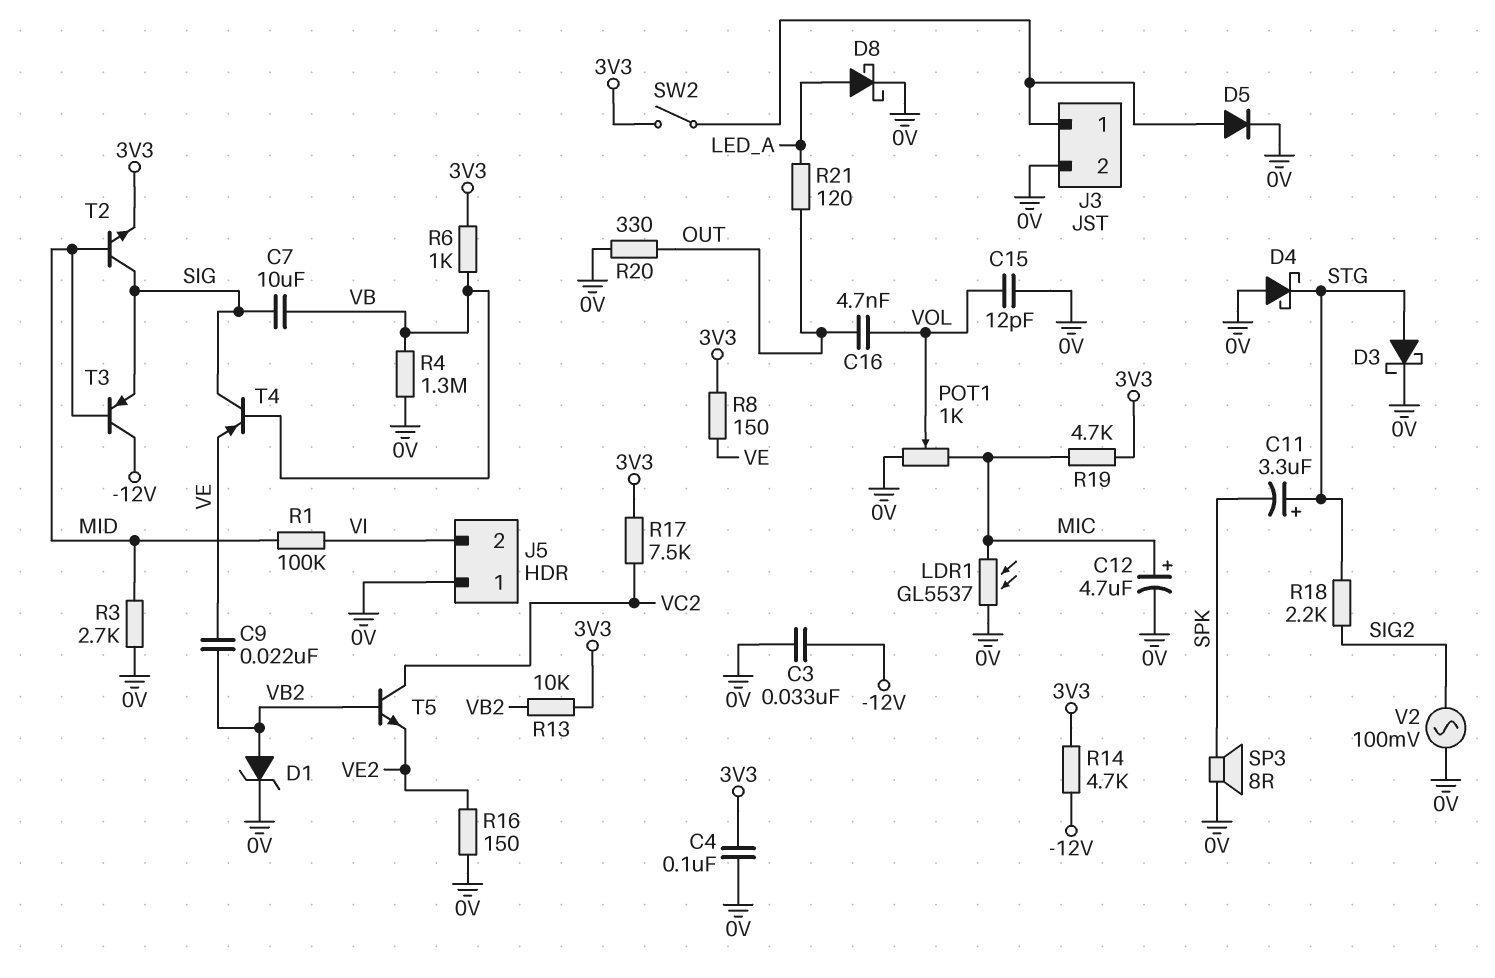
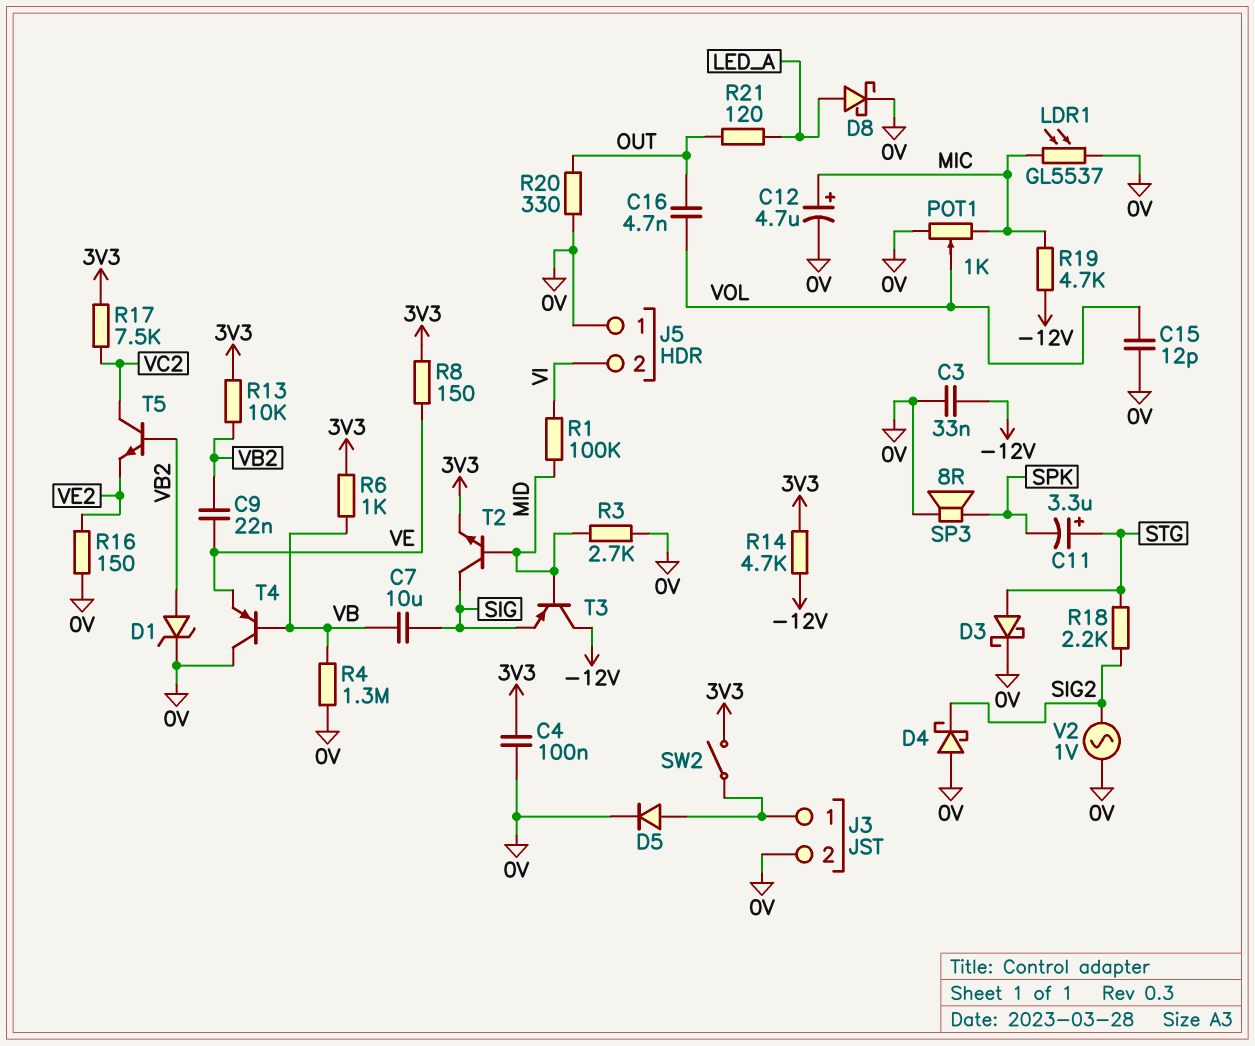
D4: schottky (A 0V, K STG) -> schottky (A 0V, K SIG2)
R19: 4.7k (3V3, MIC) -> 4.7k (-12V, MIC)
T4: PNP (B VB, C SIG, E VE) -> PNP (B VB, C 0V, E VE)
V2: AC 100mV (0V, SIG2) -> AC 1V (0V, SIG2)

